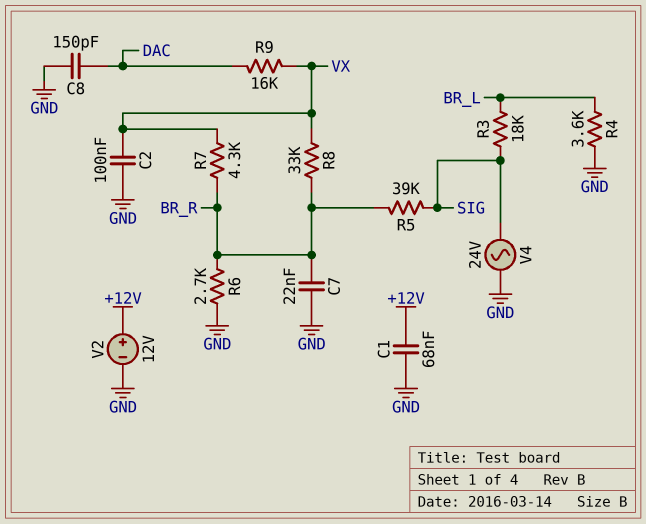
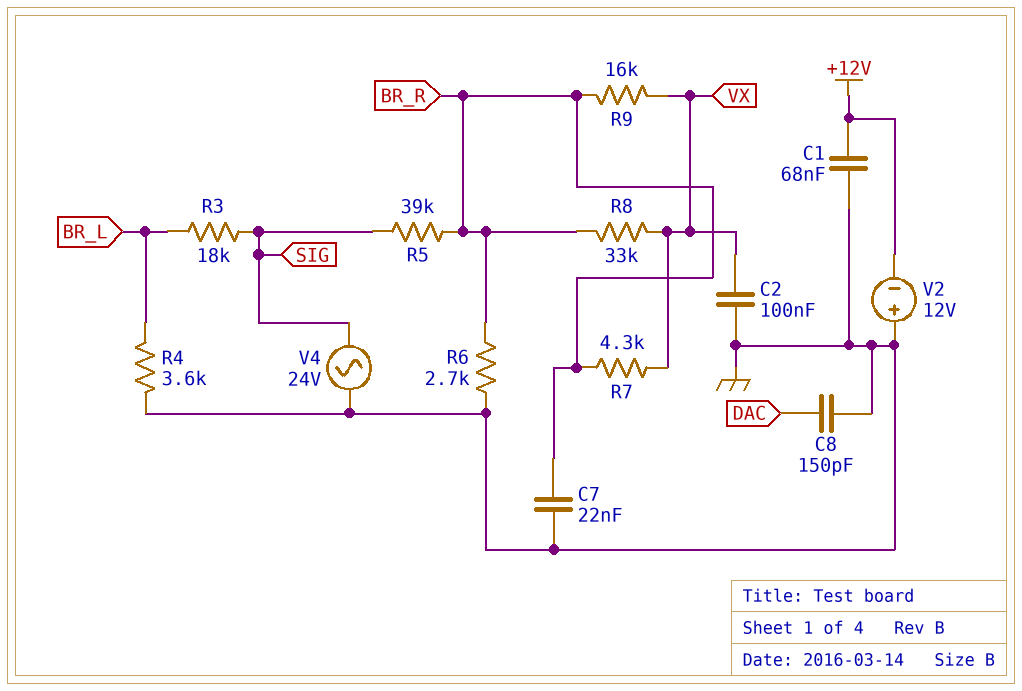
R9: 16k (DAC, VX) -> 16k (BR_R, VX)
V2: 12V (plus +12V, minus GND) -> 12V (plus GND, minus +12V)

